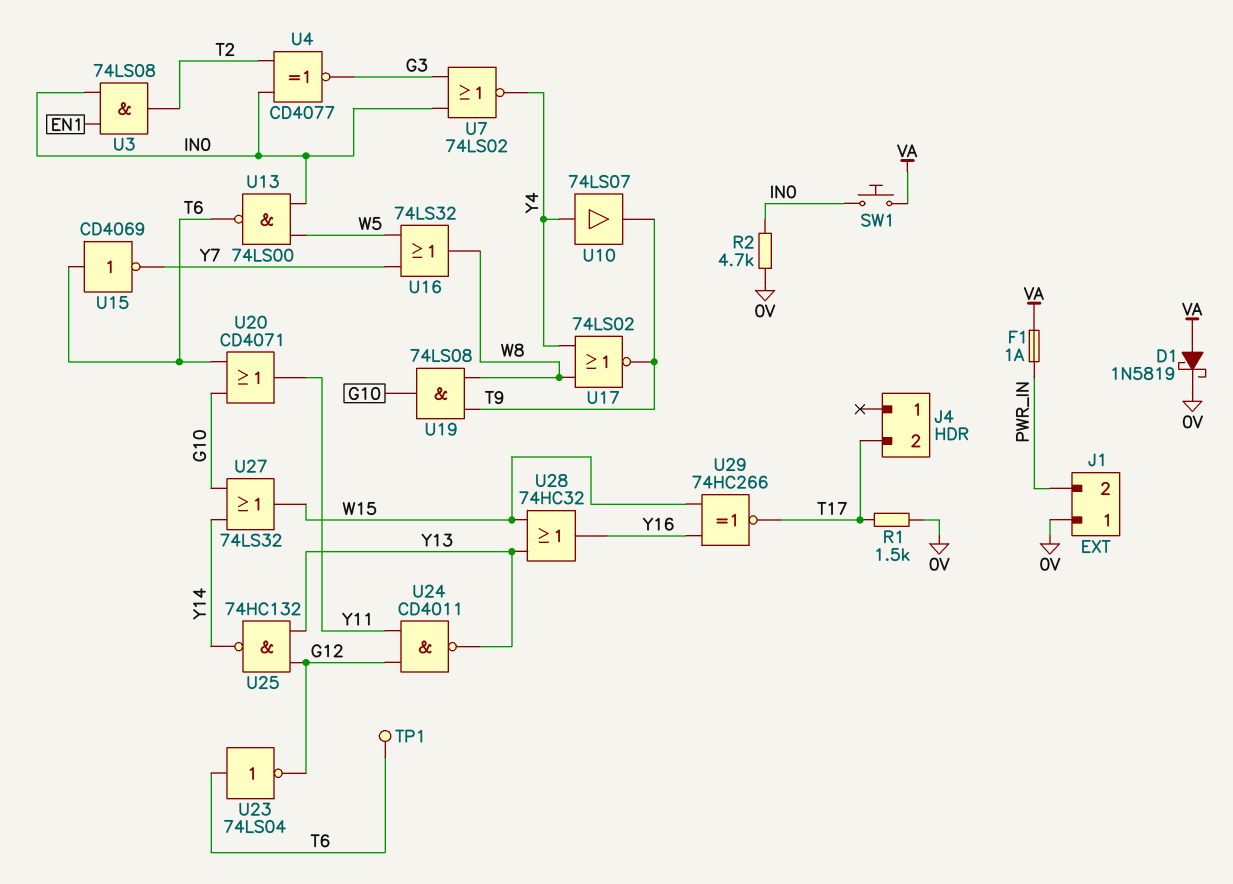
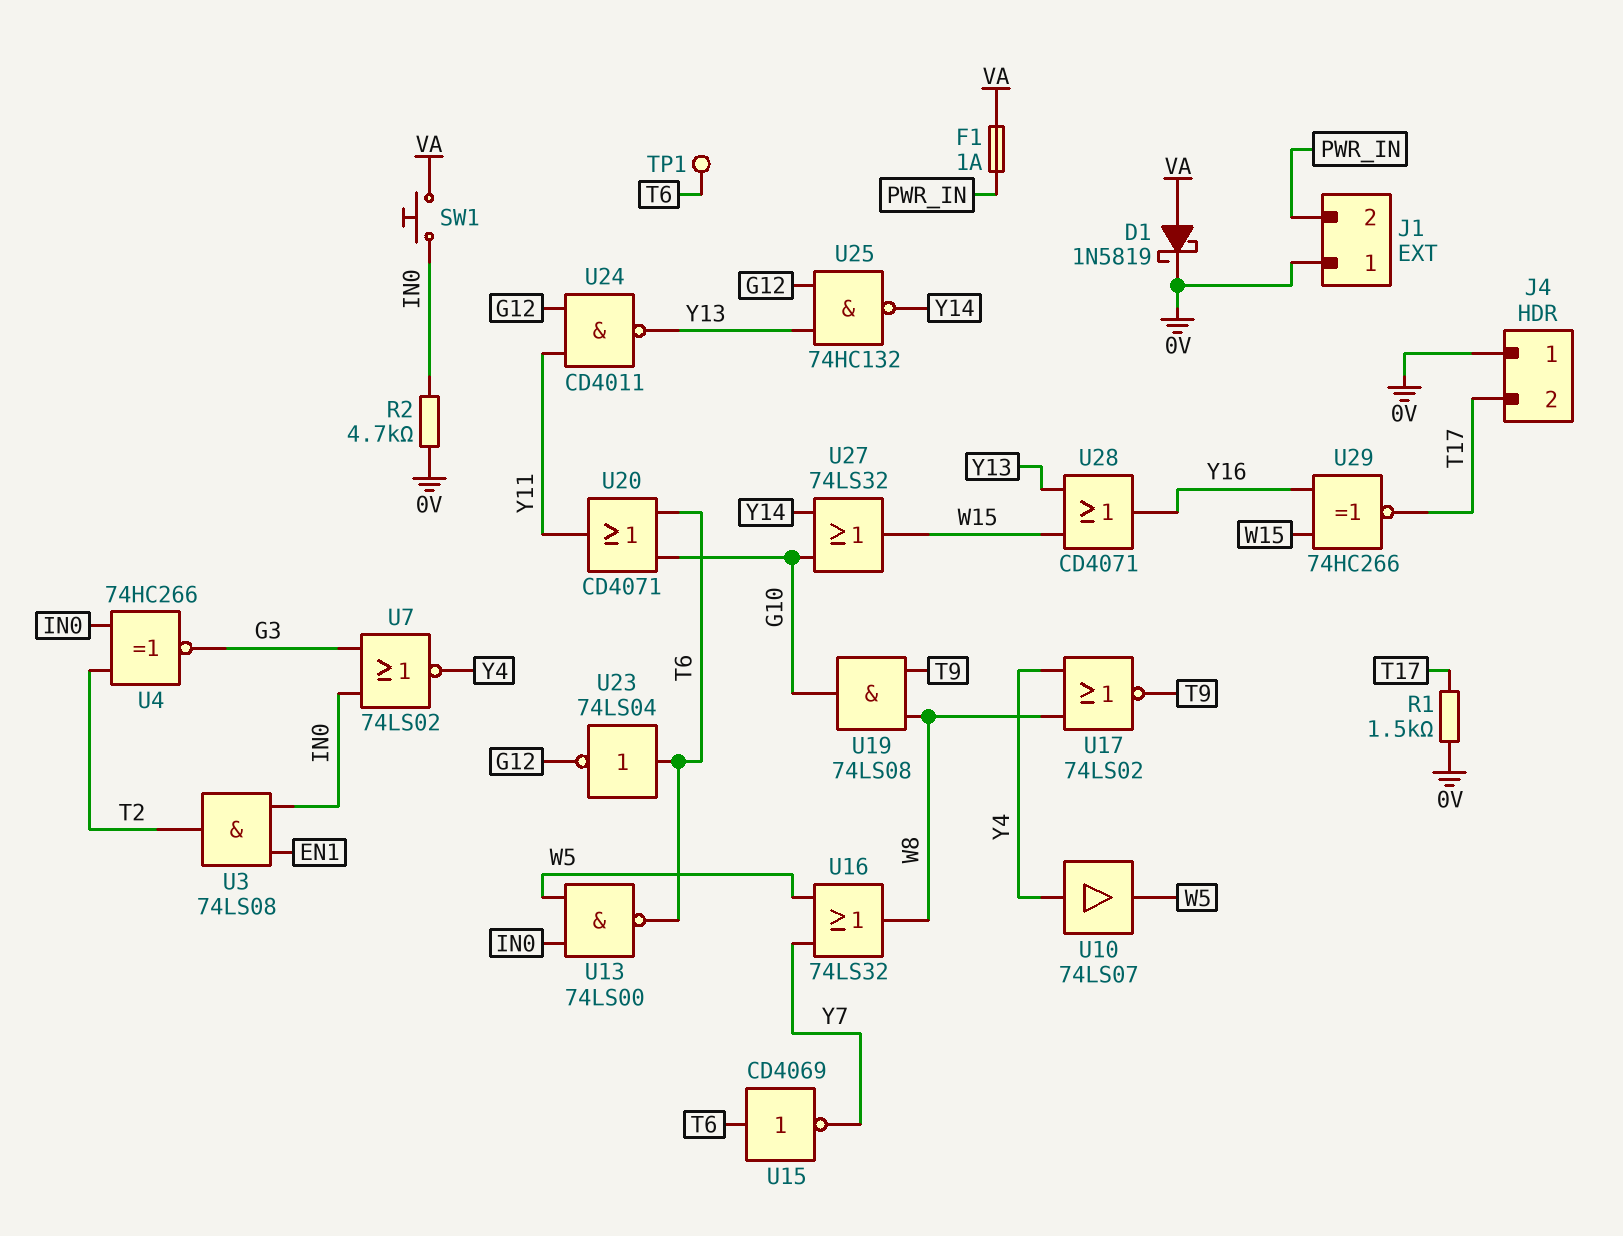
J4 pin 1: none -> 0V
U4: XNOR CD4077 (in IN0, in T2, out G3) -> XNOR 74HC266 (in IN0, in T2, out G3)
U10: buffer 74LS07 (in Y4, out T9) -> buffer 74LS07 (in Y4, out W5)
U28: OR 74HC32 (in W15, in Y13, out Y16) -> OR CD4071 (in W15, in Y13, out Y16)

